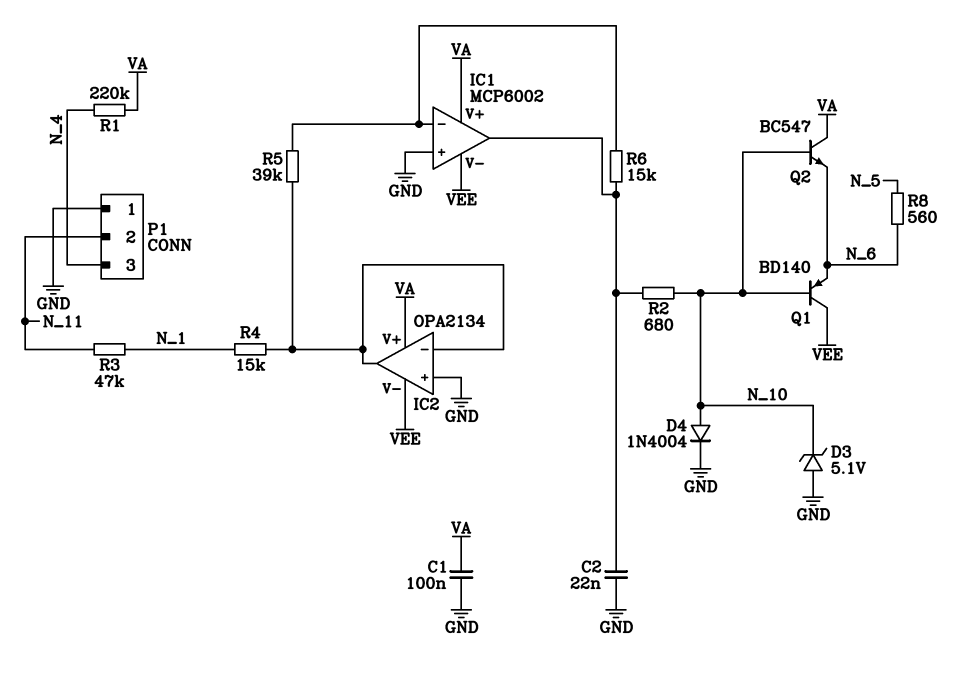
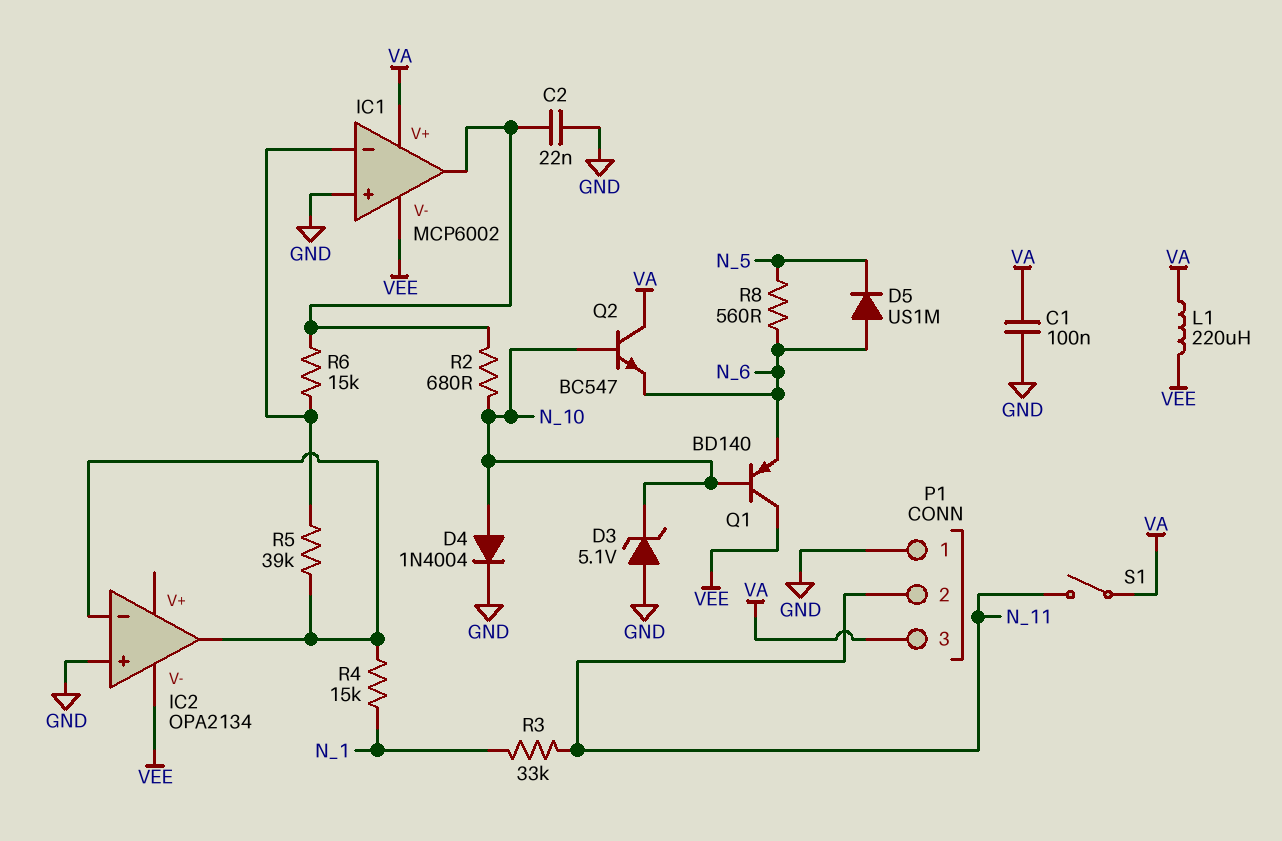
D5: none -> diode US1M (A N_6, K N_5)
IC2 pin V+: VA -> none
L1: none -> 220uH (VA, VEE)
P1 pin 3: N_4 -> VA
R1: 220k (N_4, VA) -> none
R3: 47k (N_1, N_11) -> 33k (N_1, N_11)
S1: none -> switch (N_11, VA)

